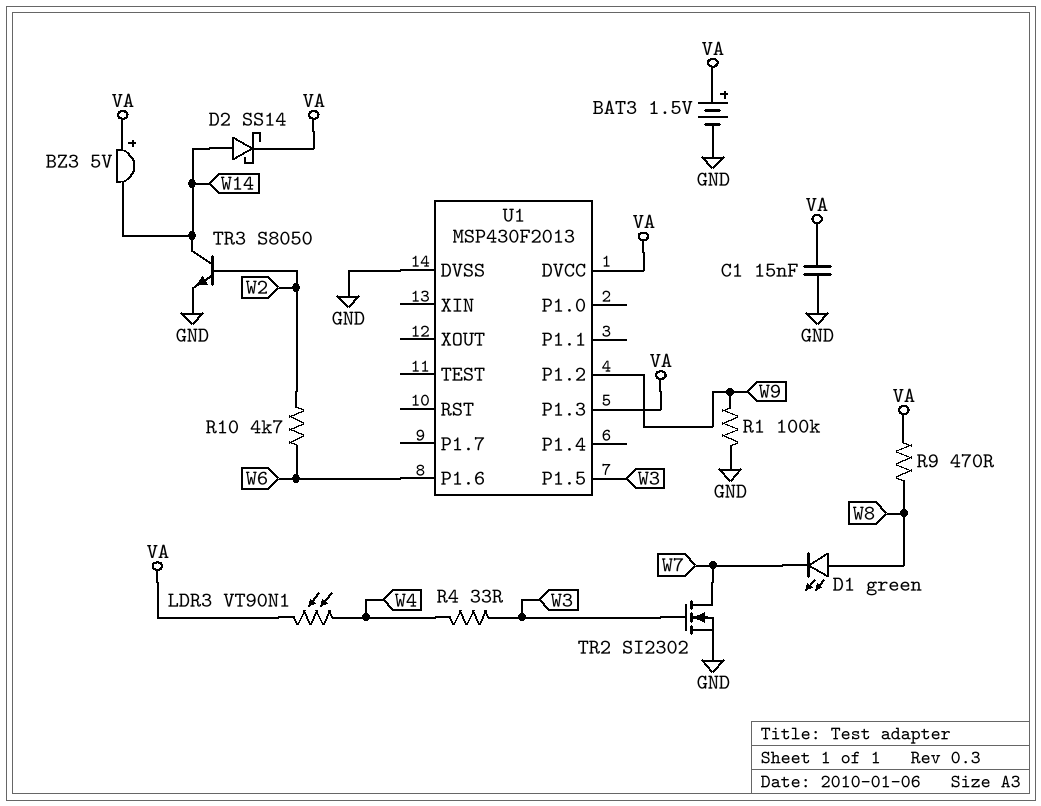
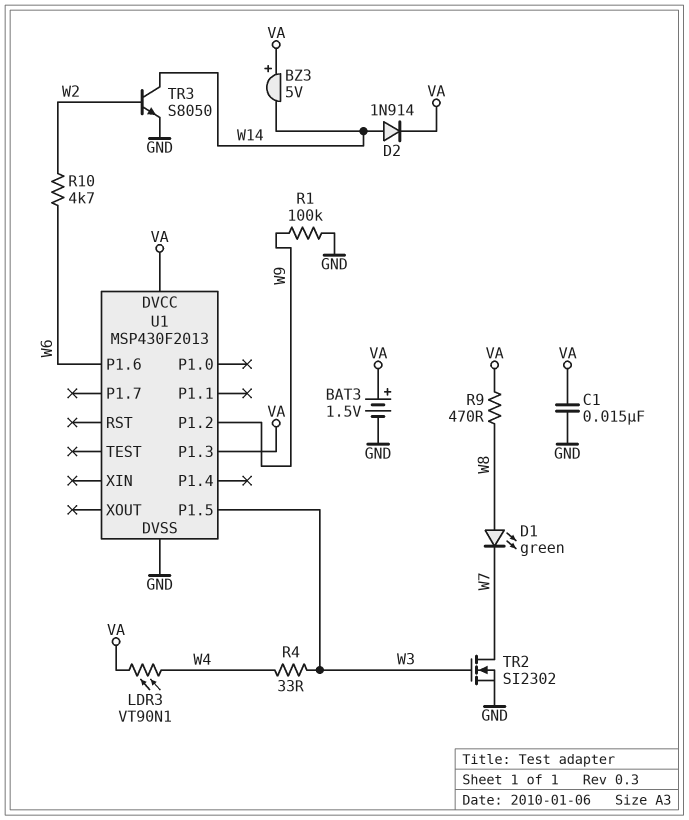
D2: schottky SS14 (A W14, K VA) -> diode 1N914 (A W14, K VA)

